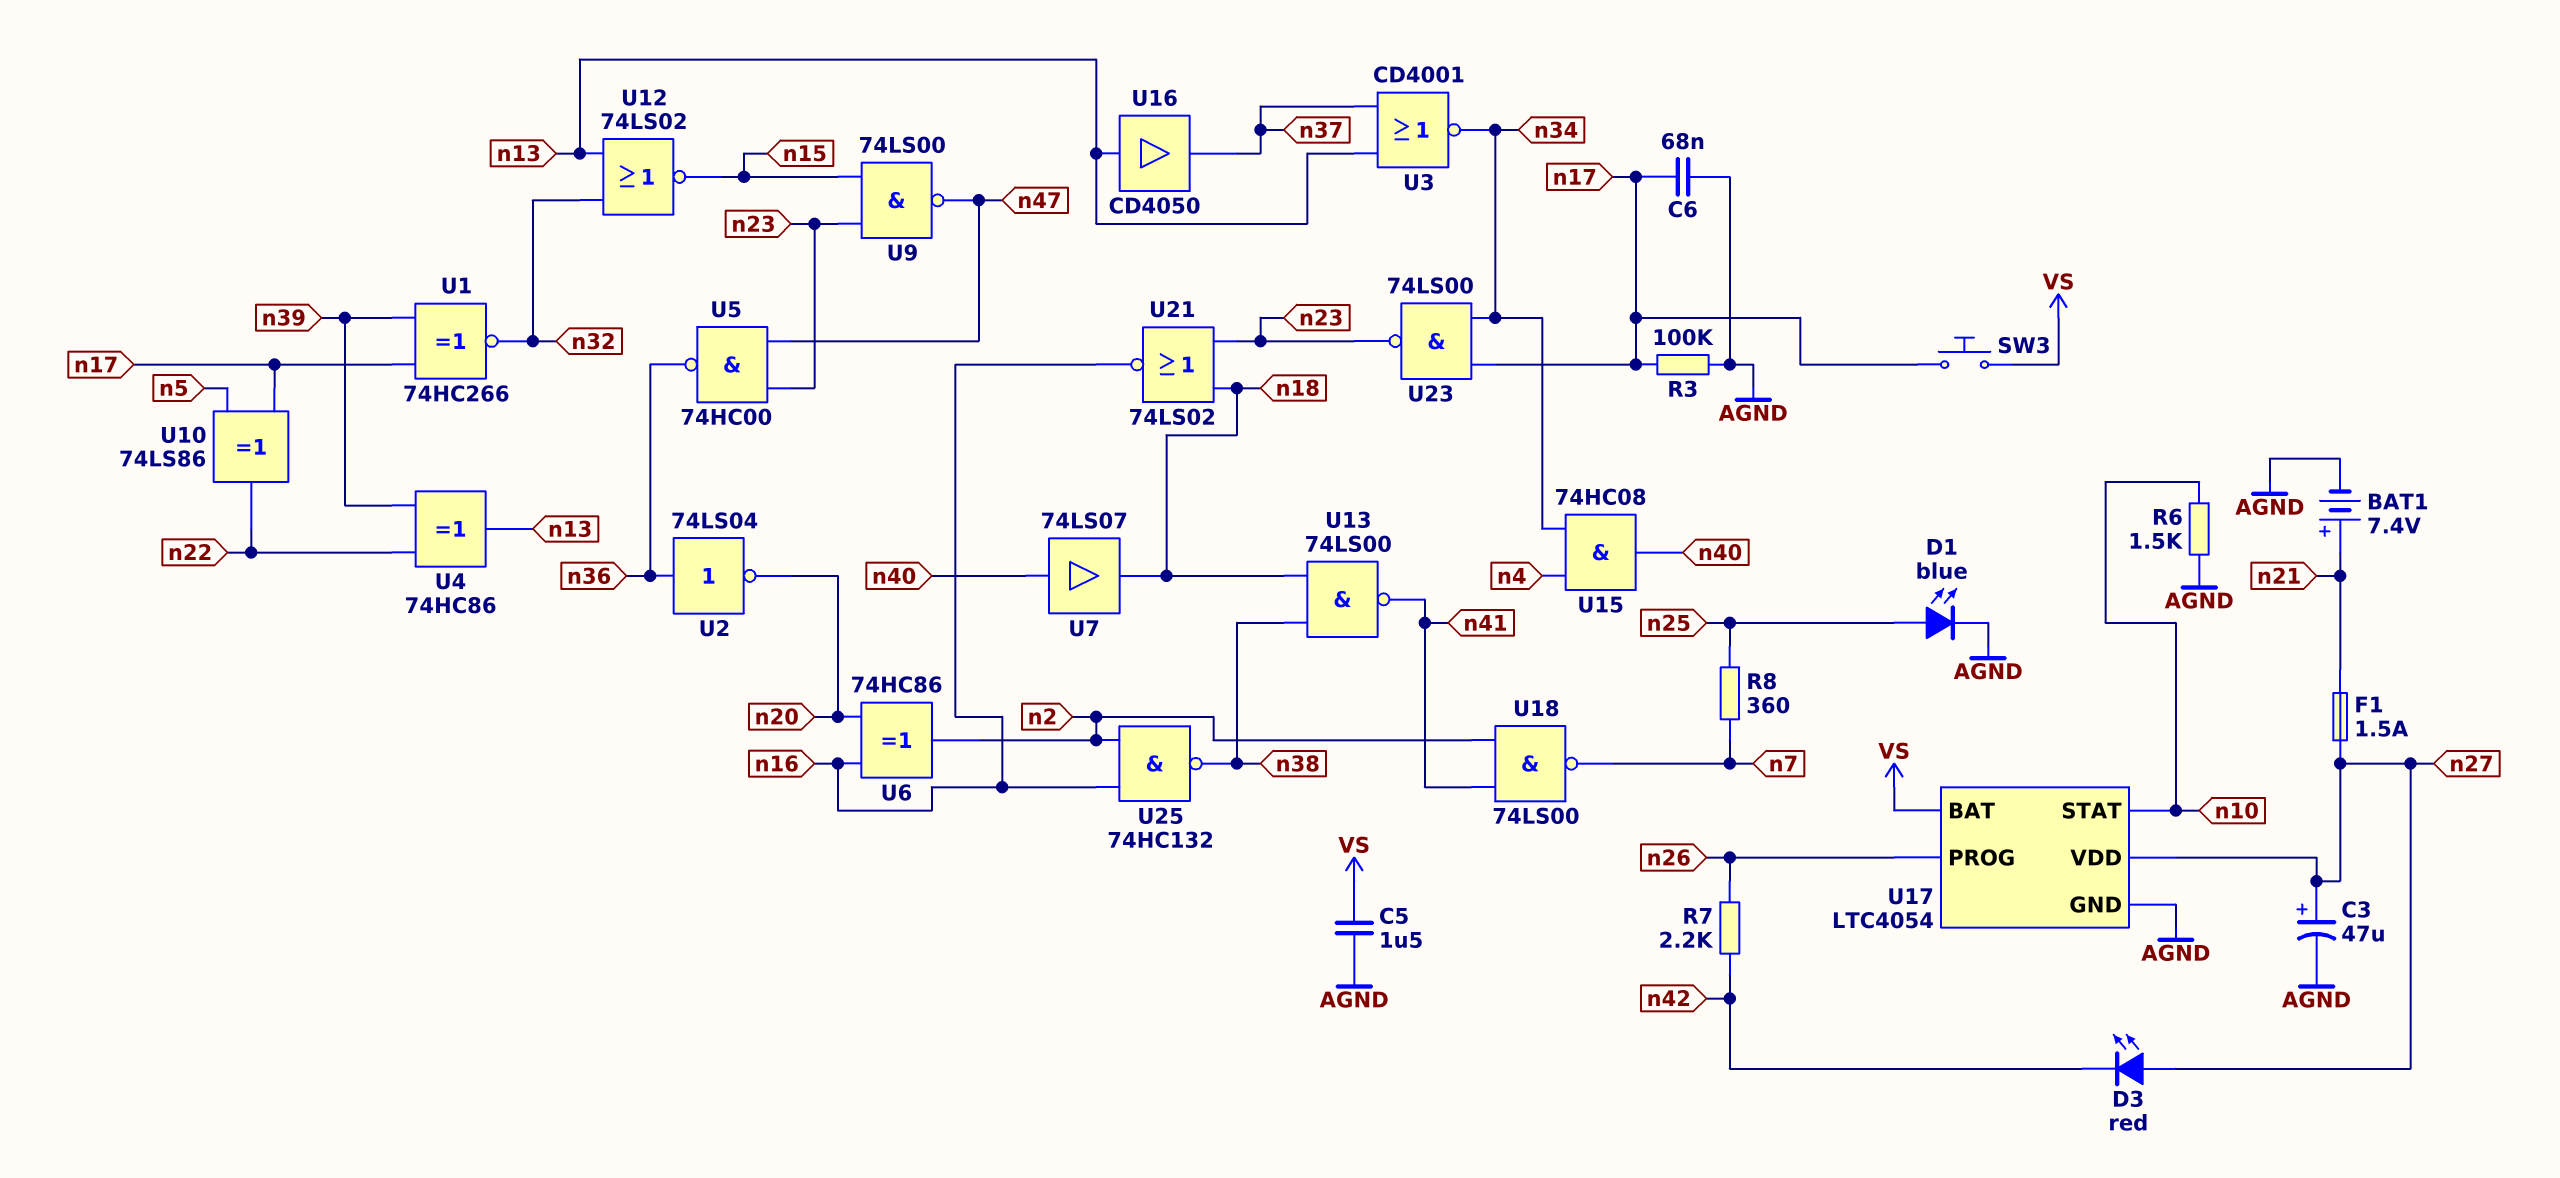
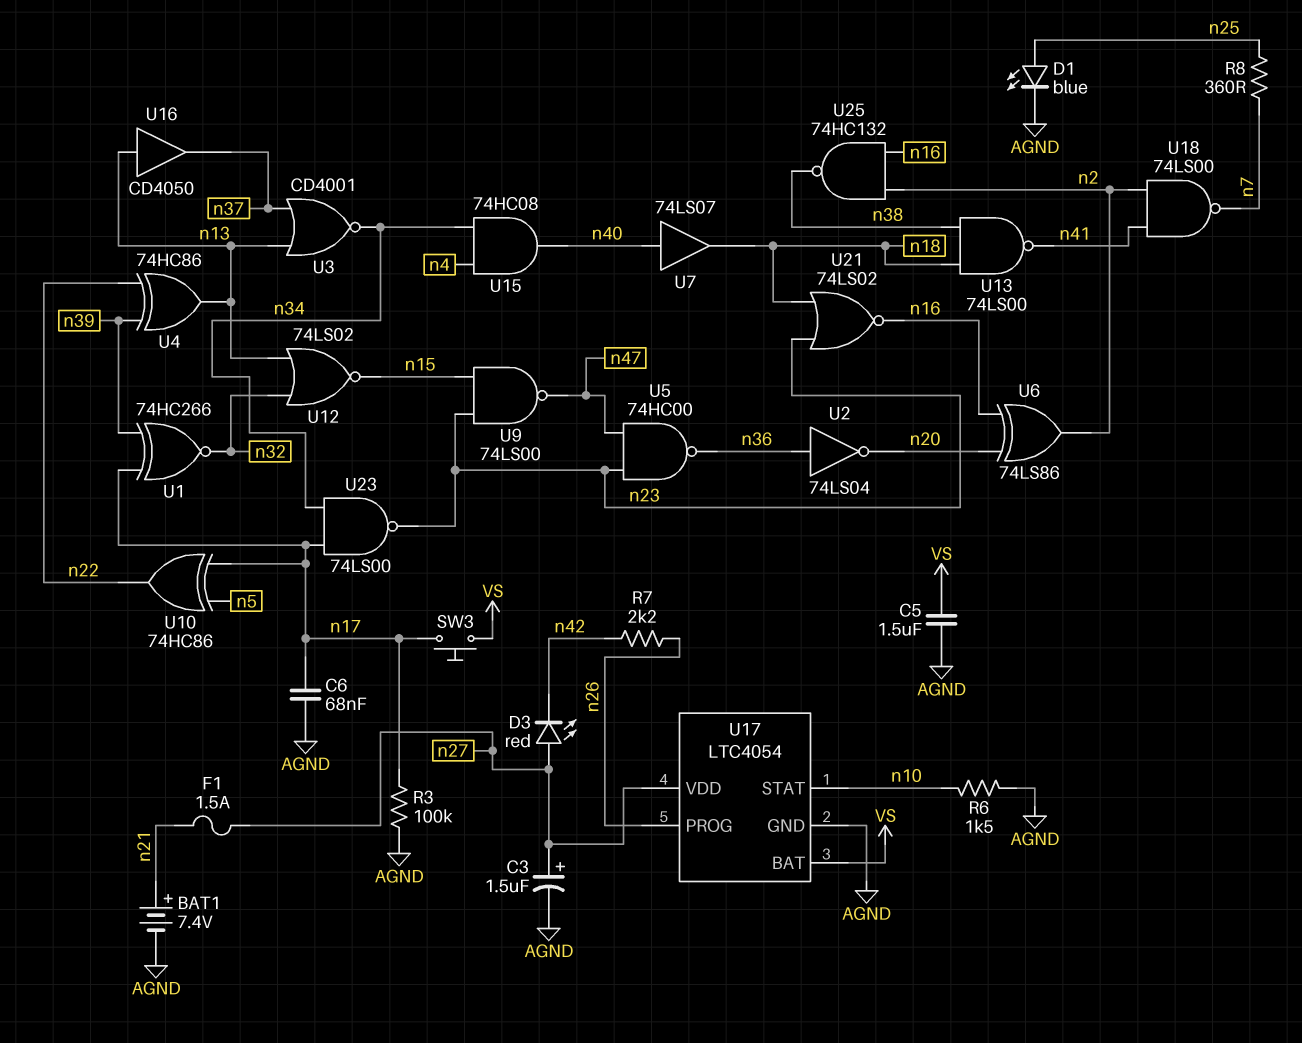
C3: 47uF (plus n27, minus AGND) -> 1.5uF (plus n27, minus AGND)
U6: XOR 74HC86 (in n16, in n20, out n2) -> XOR 74LS86 (in n16, in n20, out n2)
U10: XOR 74LS86 (in n5, in n17, out n22) -> XOR 74HC86 (in n5, in n17, out n22)

